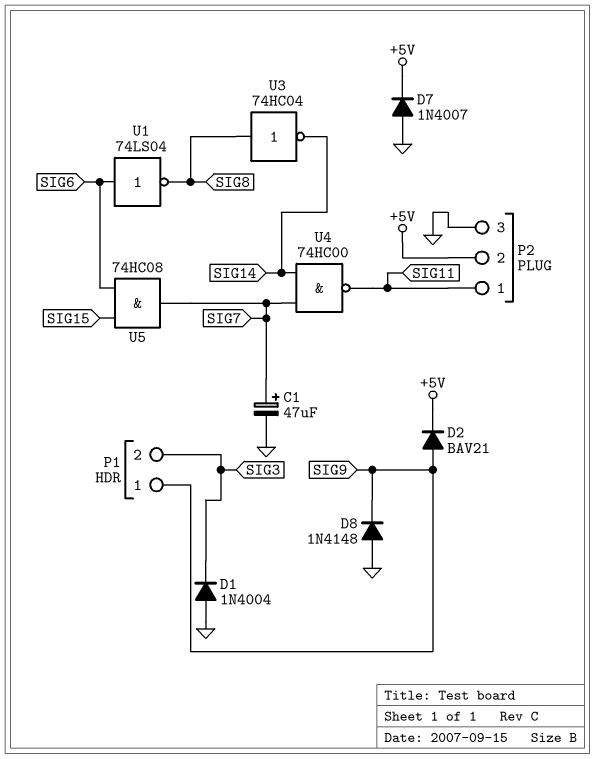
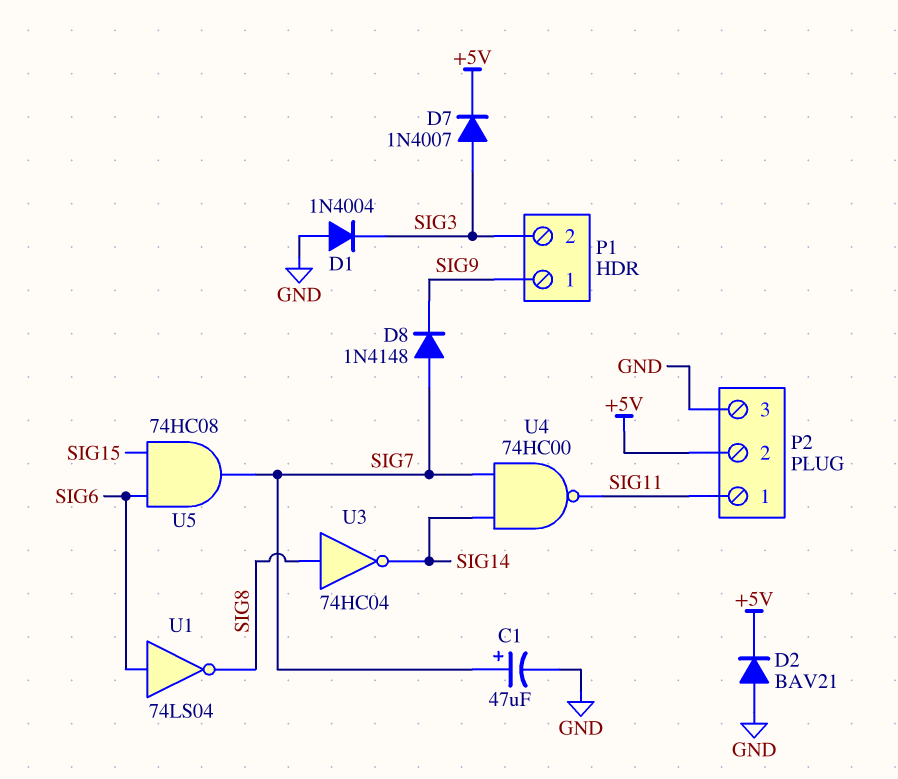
D2: diode BAV21 (A SIG9, K +5V) -> diode BAV21 (A GND, K +5V)
D7: diode 1N4007 (A GND, K +5V) -> diode 1N4007 (A SIG3, K +5V)
D8: diode 1N4148 (A GND, K SIG9) -> diode 1N4148 (A SIG7, K SIG9)

